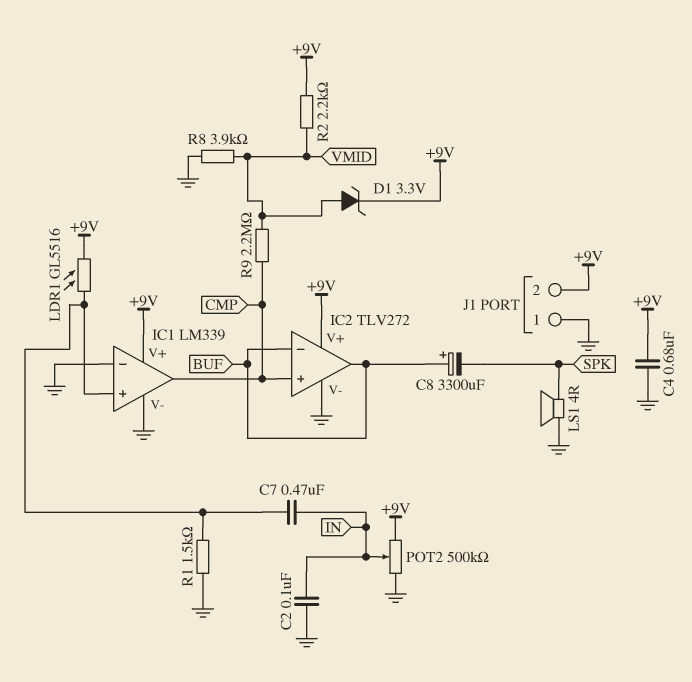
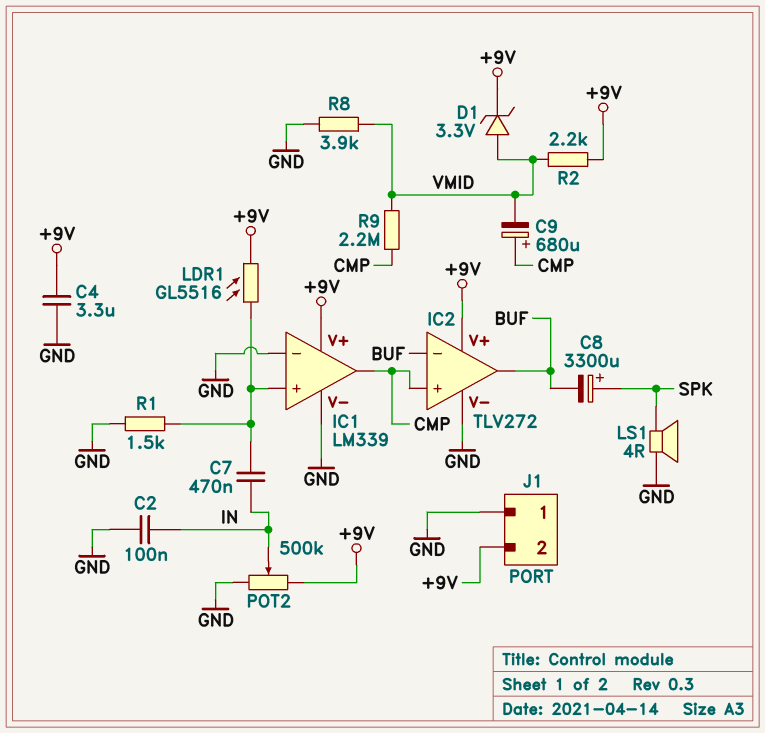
C4: 680nF (+9V, GND) -> 3.3uF (+9V, GND)
C8: 3300uF (plus BUF, minus SPK) -> 3300uF (plus SPK, minus BUF)
C9: none -> 680uF (plus CMP, minus VMID)

